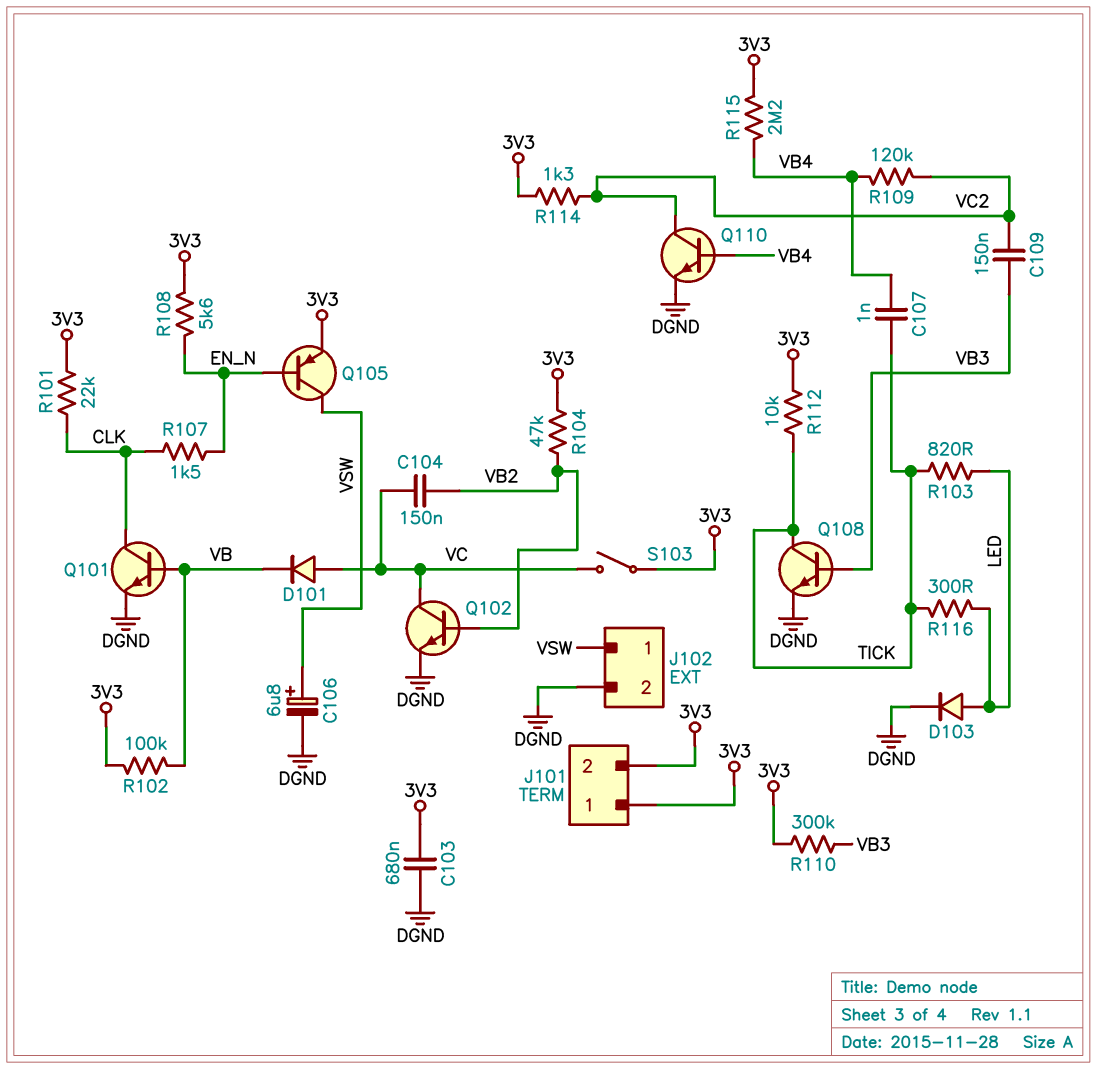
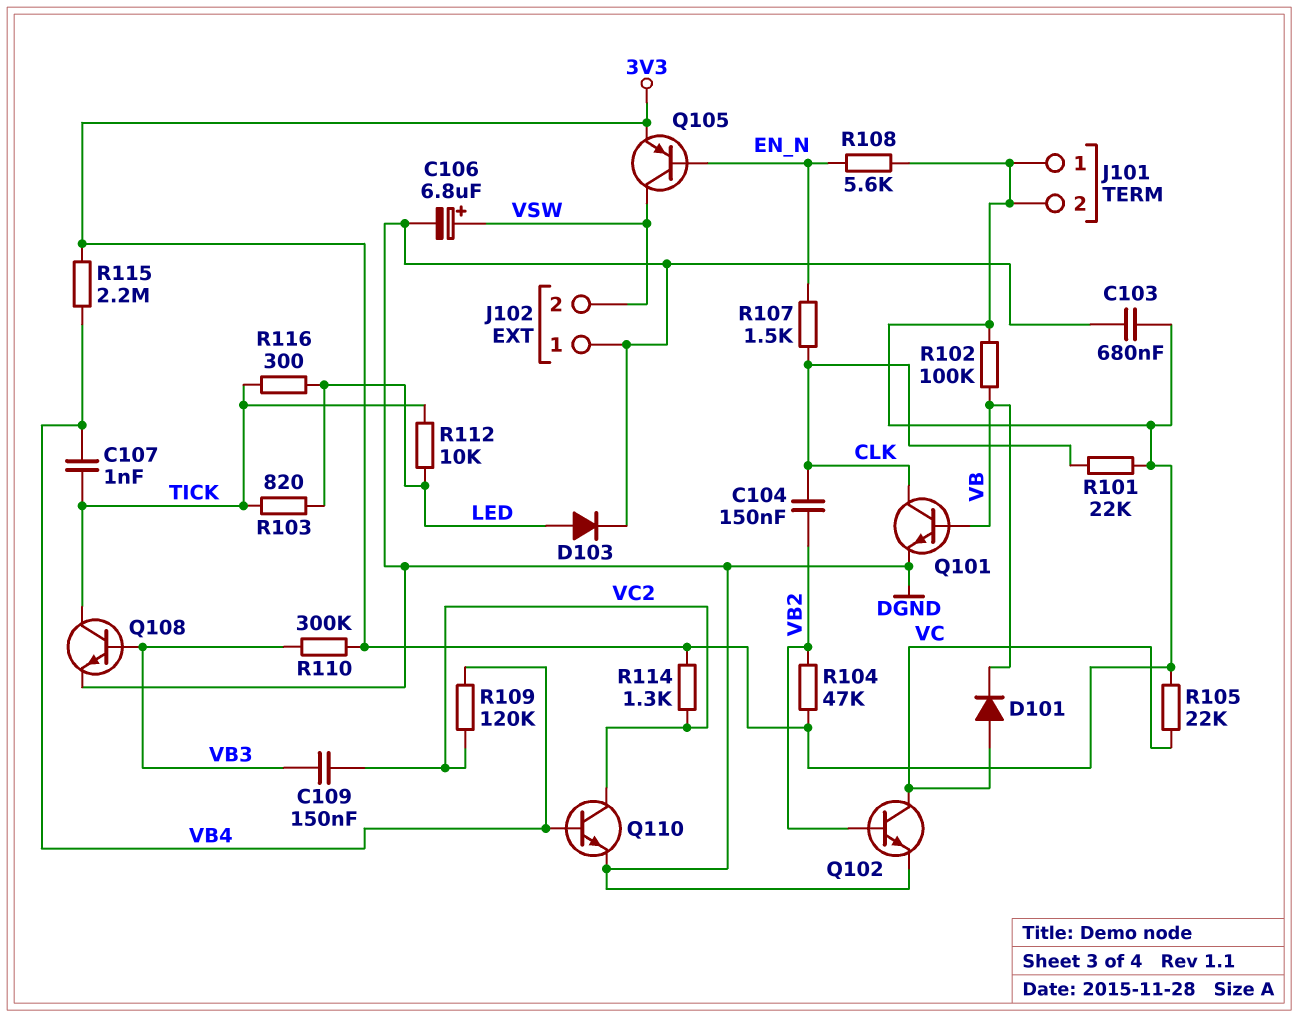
C104: 150nF (VB2, VC) -> 150nF (CLK, VB2)
J102 pin 1: VSW -> DGND
J102 pin 2: DGND -> VSW
R105: none -> 22k (3V3, VC)
R112: 10k (3V3, TICK) -> 10k (LED, TICK)
S103: switch (3V3, VC) -> none

